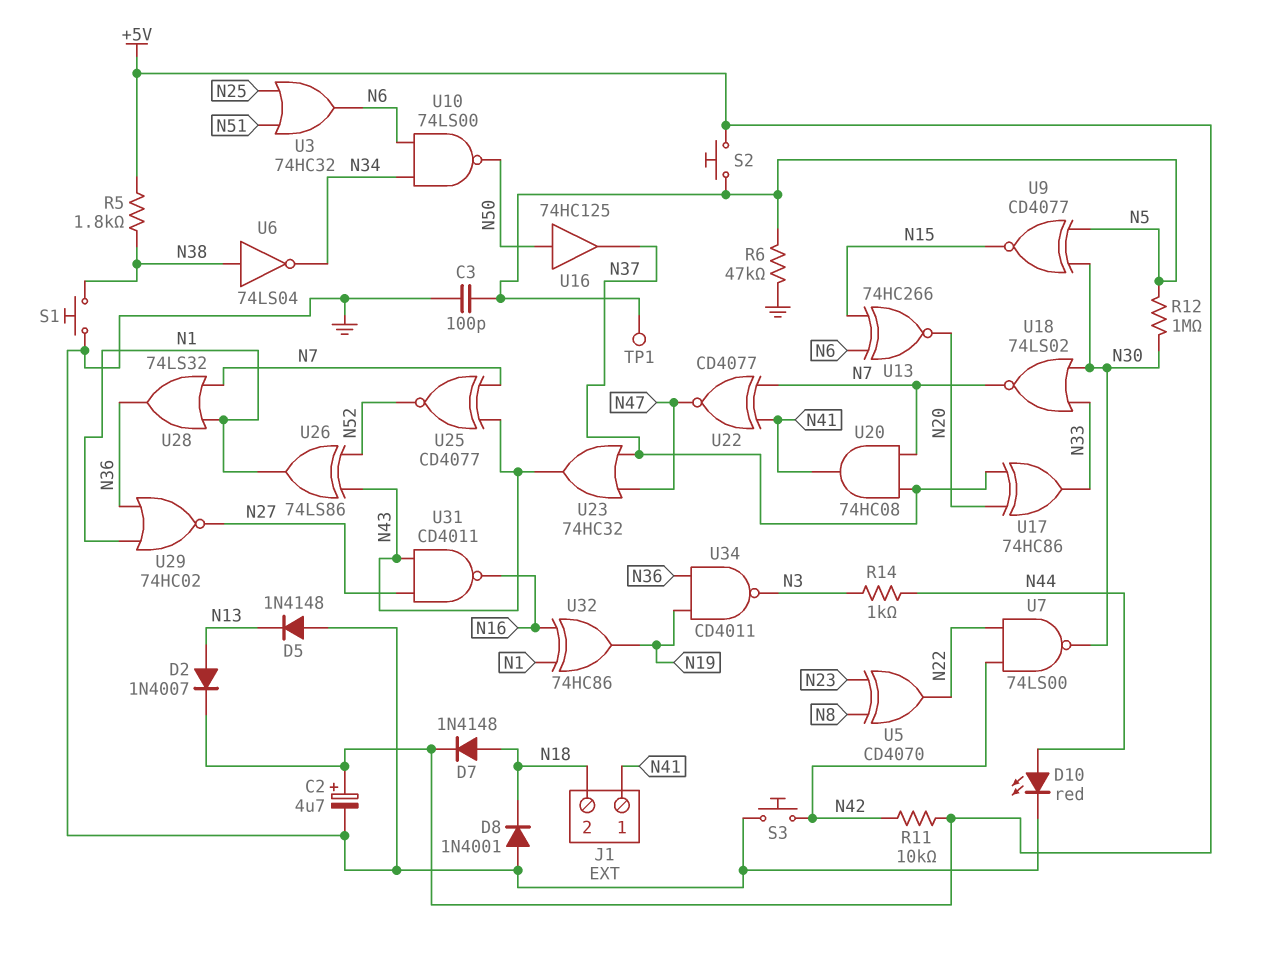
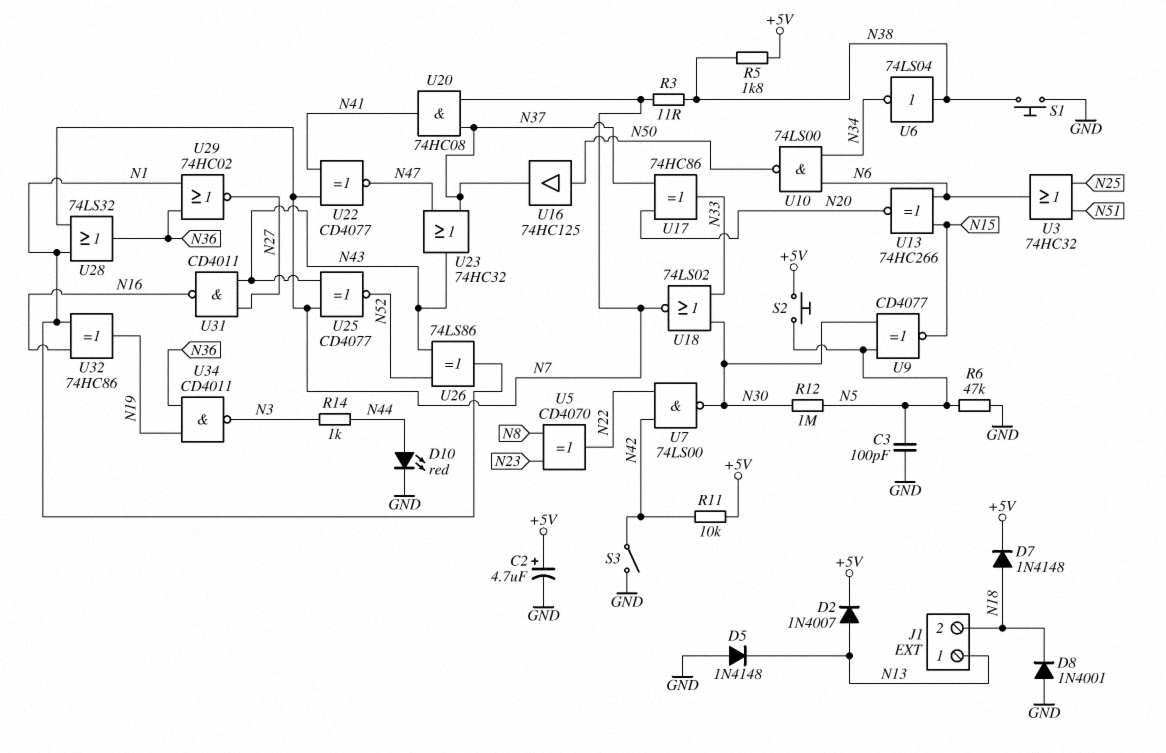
J1 pin 1: N41 -> N13
R3: none -> 11 (N7, N38)
S3: button (GND, N42) -> switch (GND, N42)
TP1: test point (N5) -> none

